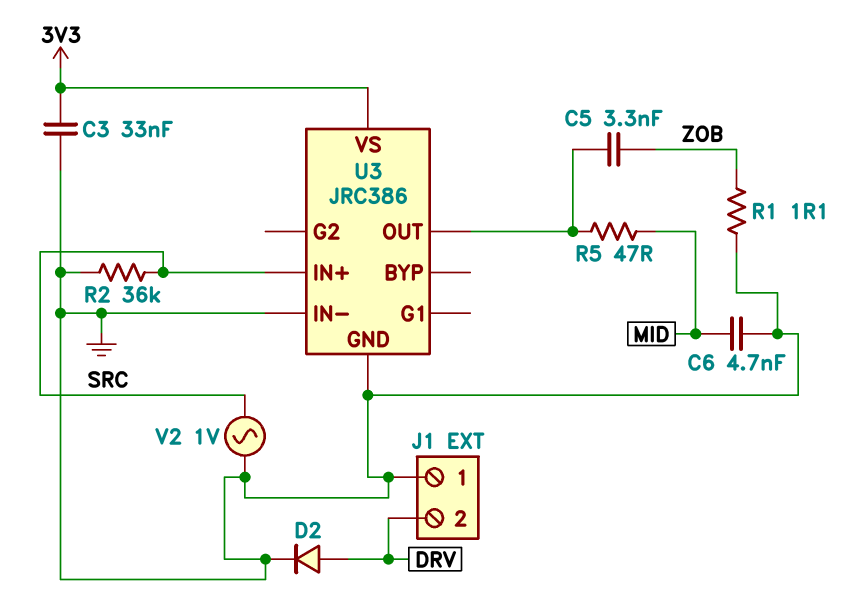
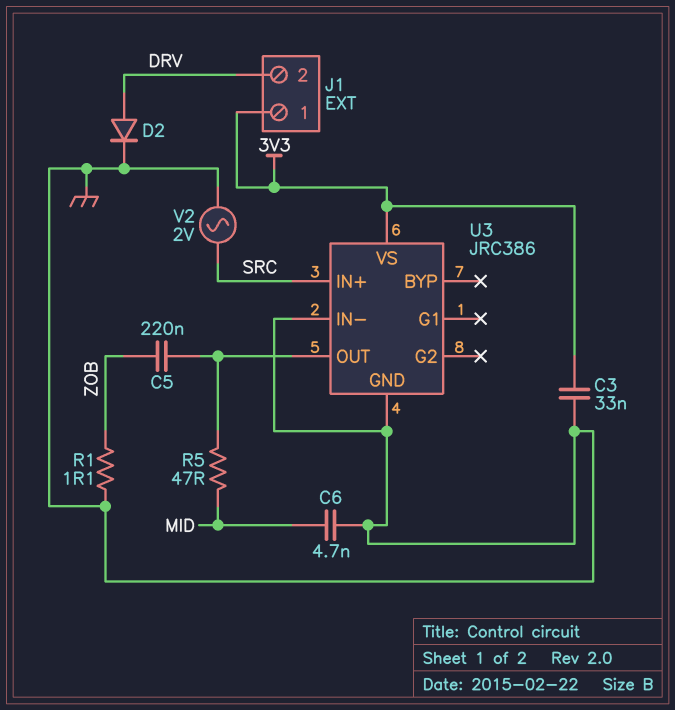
C5: 3.3nF (U3/OUT, ZOB) -> 220nF (U3/OUT, ZOB)
J1 pin 1: GND -> 3V3
R2: 36k (GND, SRC) -> none
V2: AC 1V (GND, SRC) -> AC 2V (GND, SRC)

